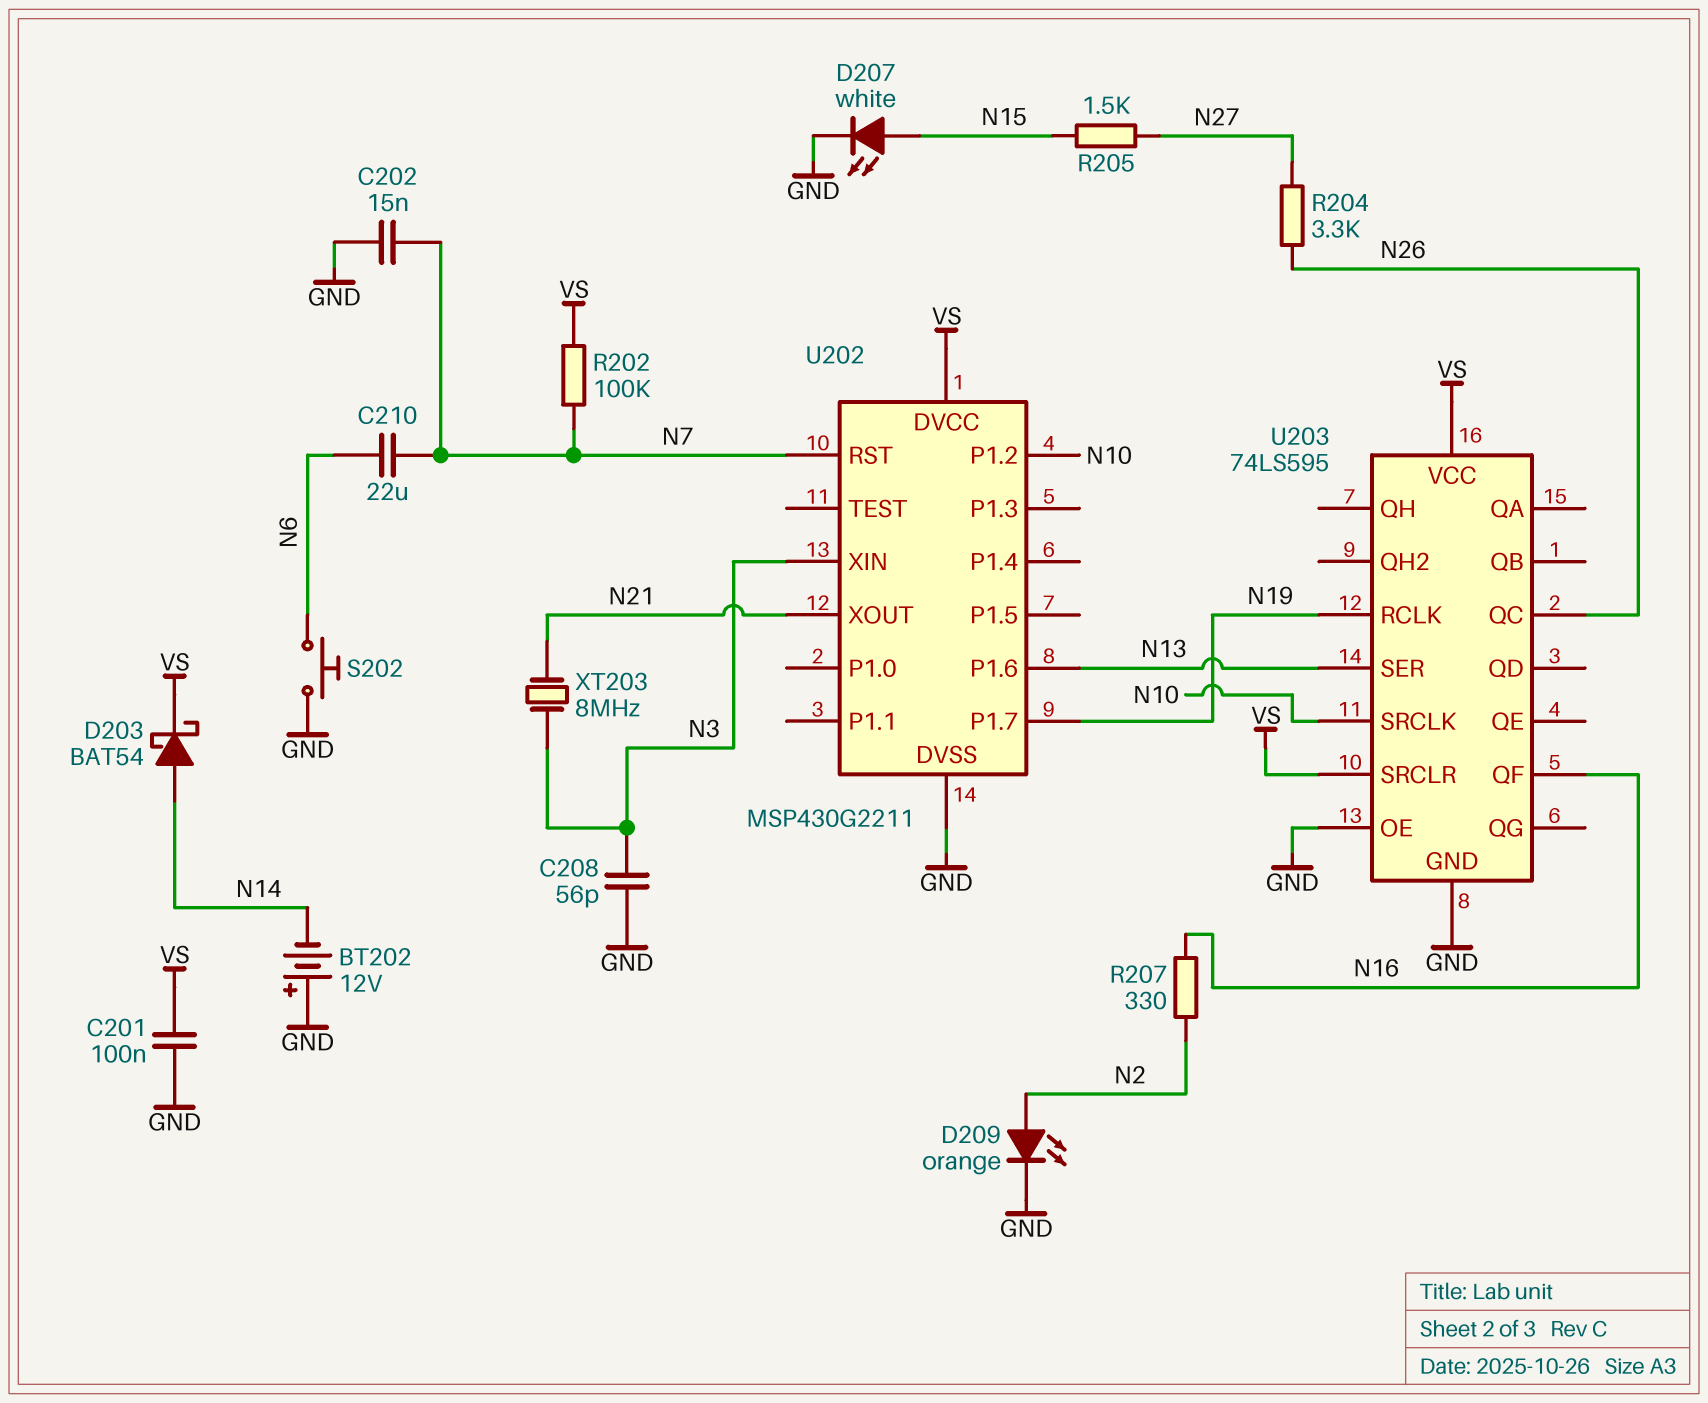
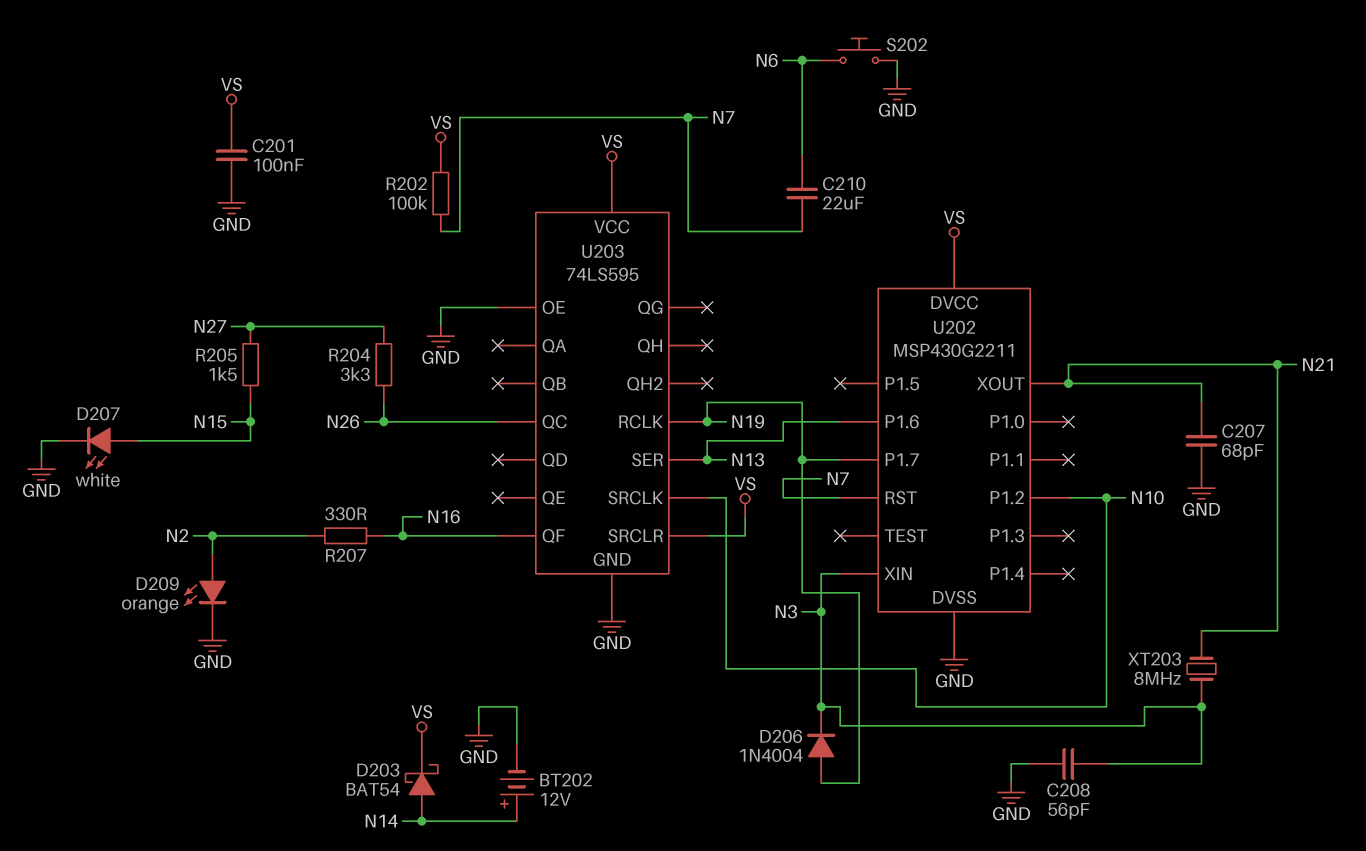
BT202: 12V (plus GND, minus N14) -> 12V (plus N14, minus GND)
C202: 15nF (GND, N7) -> none
C207: none -> 68pF (GND, N21)
D206: none -> diode 1N4004 (A N19, K N3)

